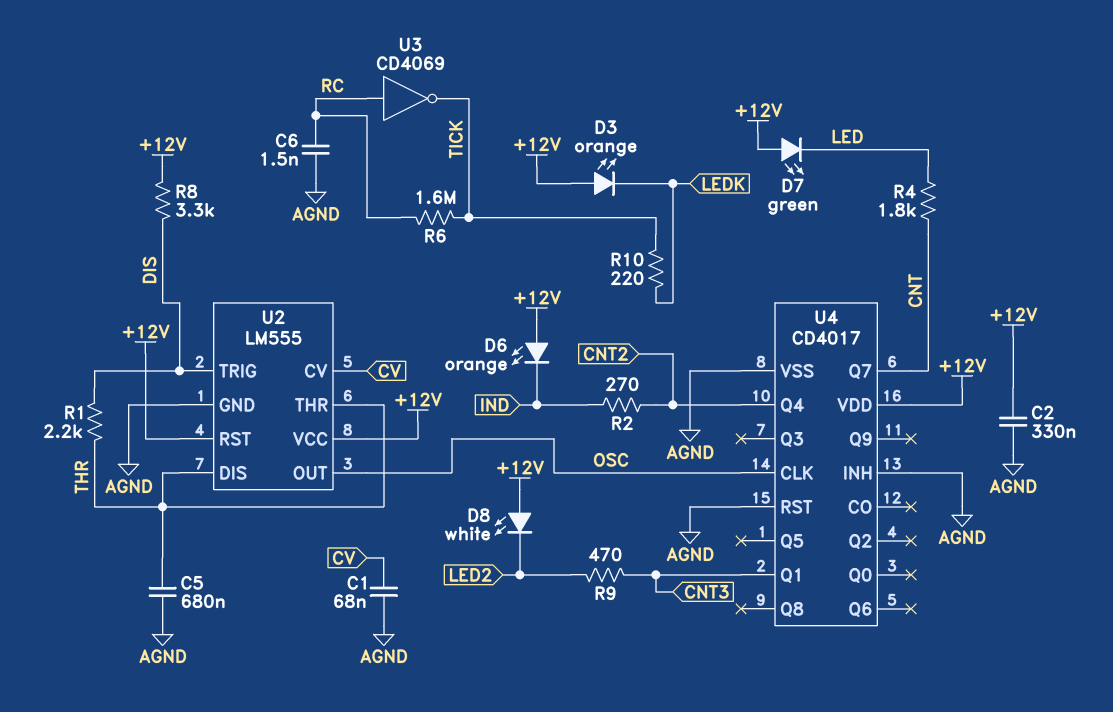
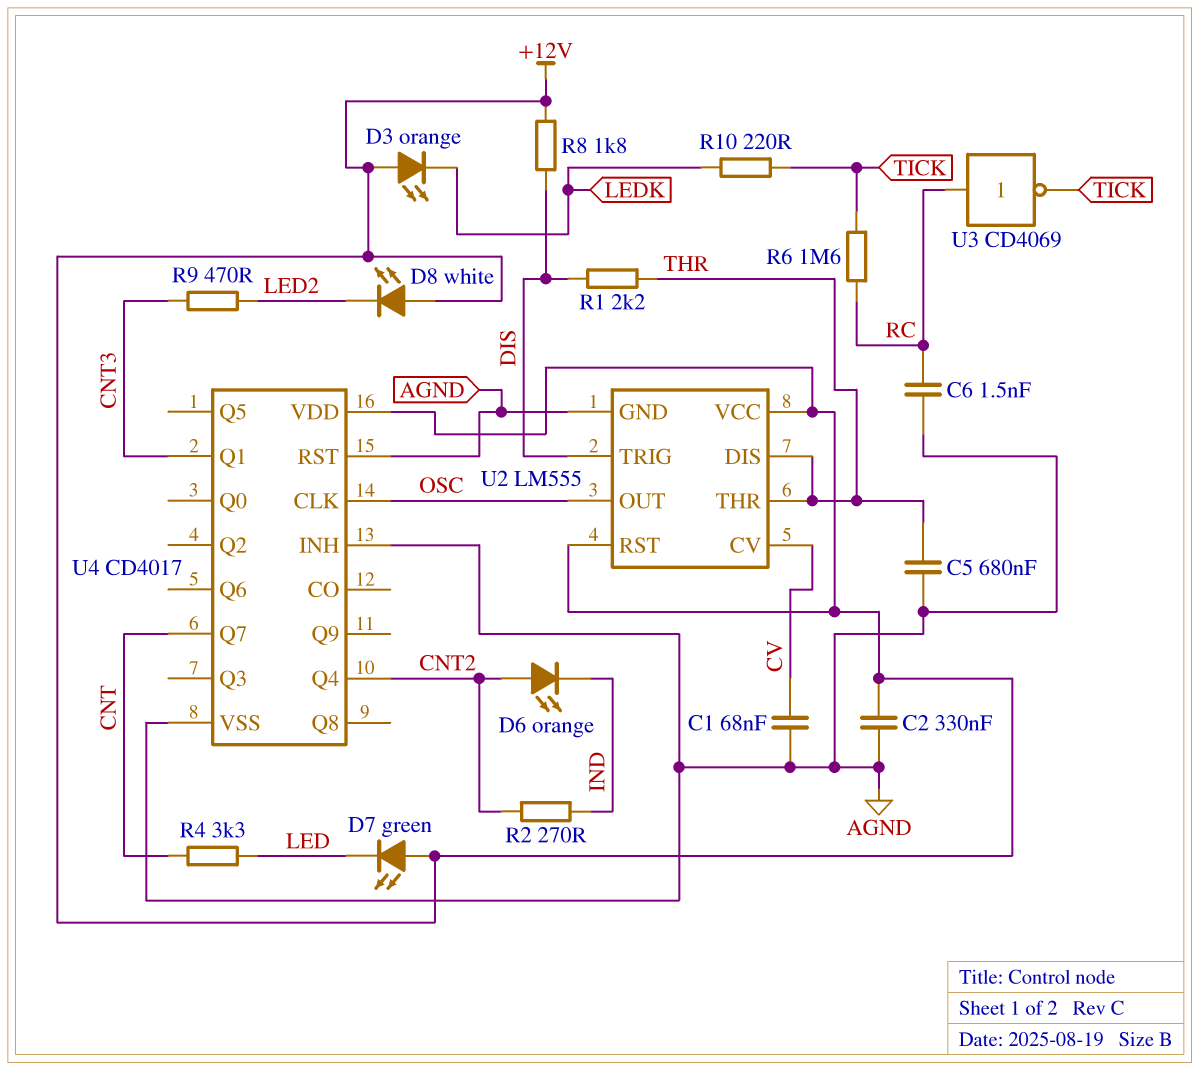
D6: LED orange (A +12V, K IND) -> LED orange (A CNT2, K IND)
R4: 1.8k (CNT, LED) -> 3.3k (CNT, LED)
R8: 3.3k (+12V, DIS) -> 1.8k (+12V, DIS)

